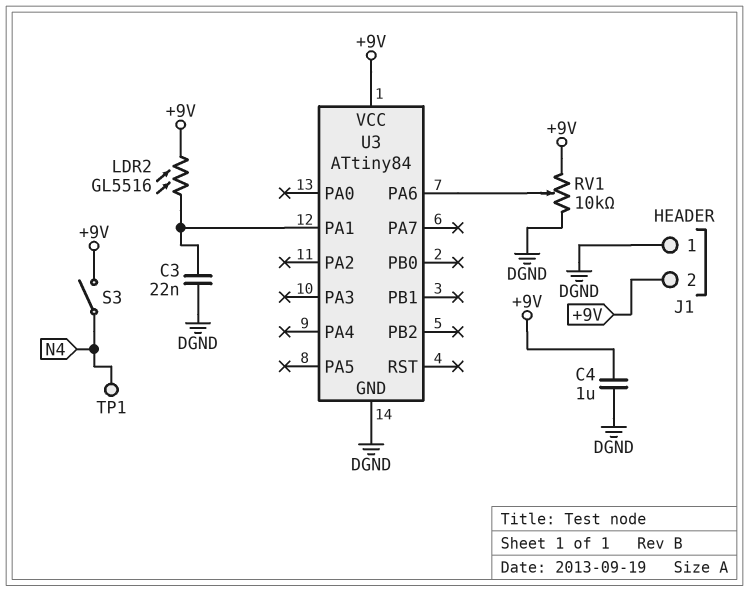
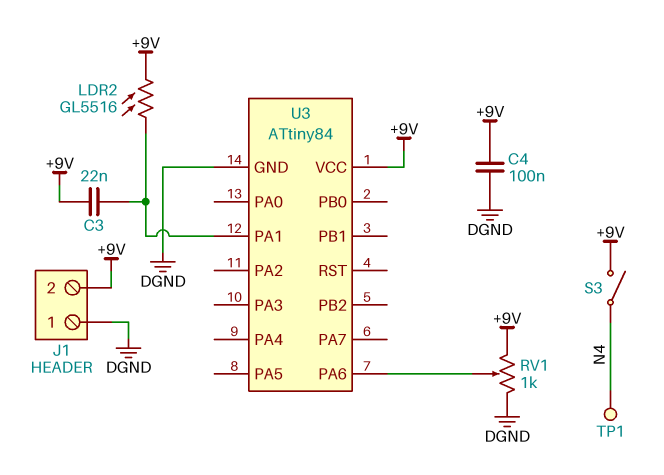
C3: 22nF (DGND, U3/PA1) -> 22nF (+9V, U3/PA1)
C4: 1uF (+9V, DGND) -> 100nF (+9V, DGND)
RV1: 10k (+9V, DGND, wiper U3/PA6) -> 1k (+9V, DGND, wiper U3/PA6)

